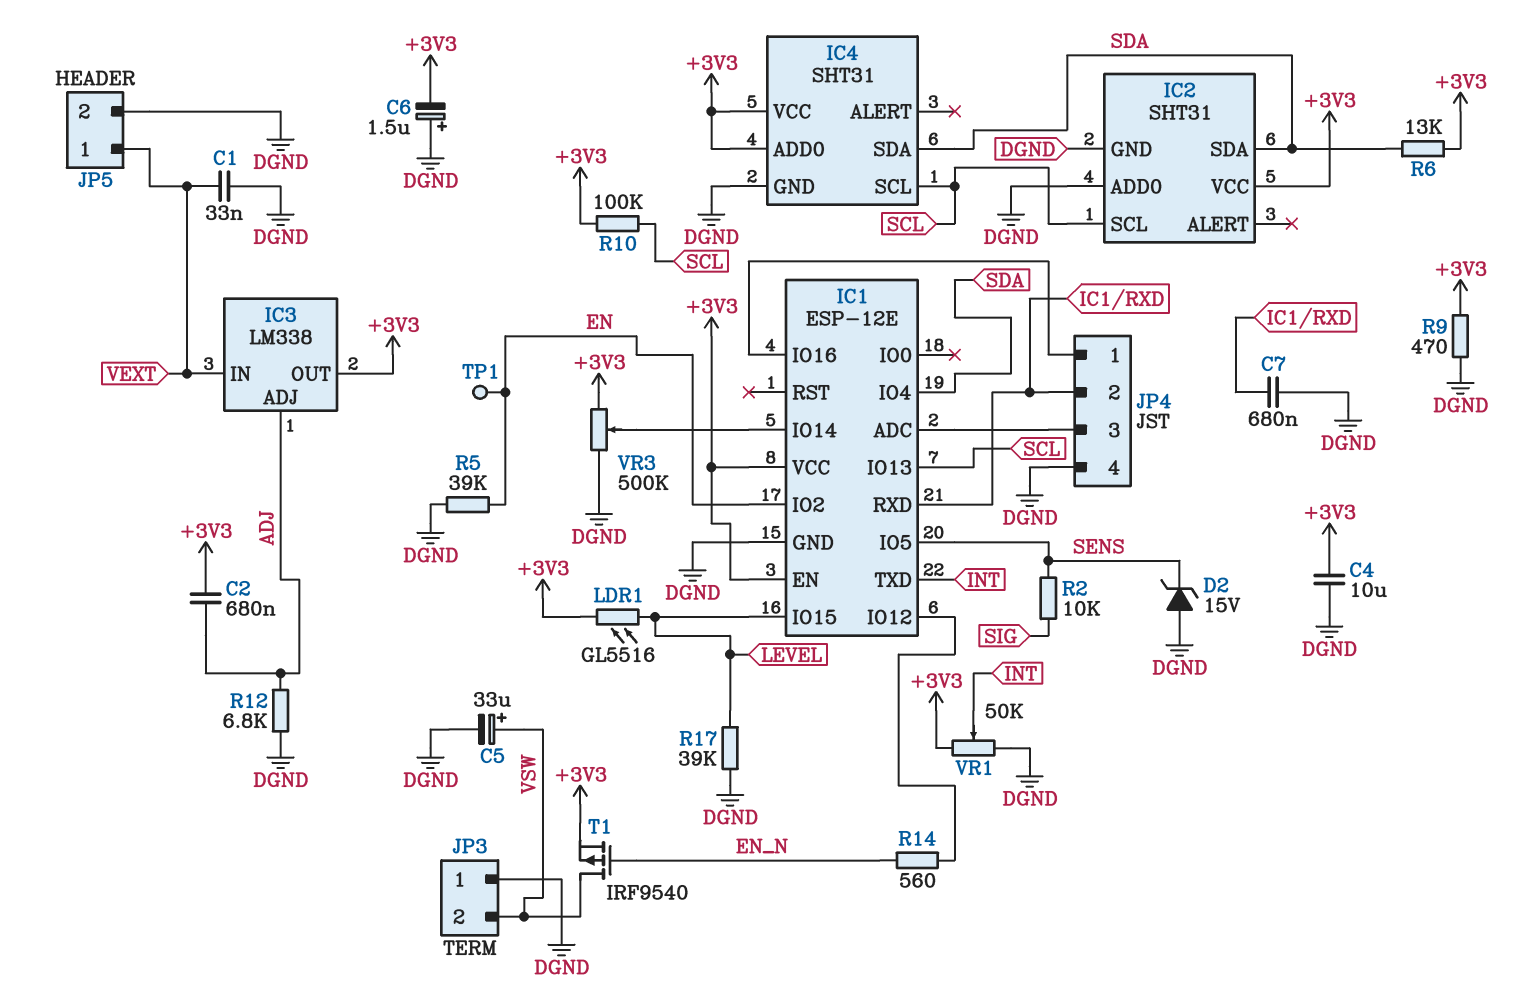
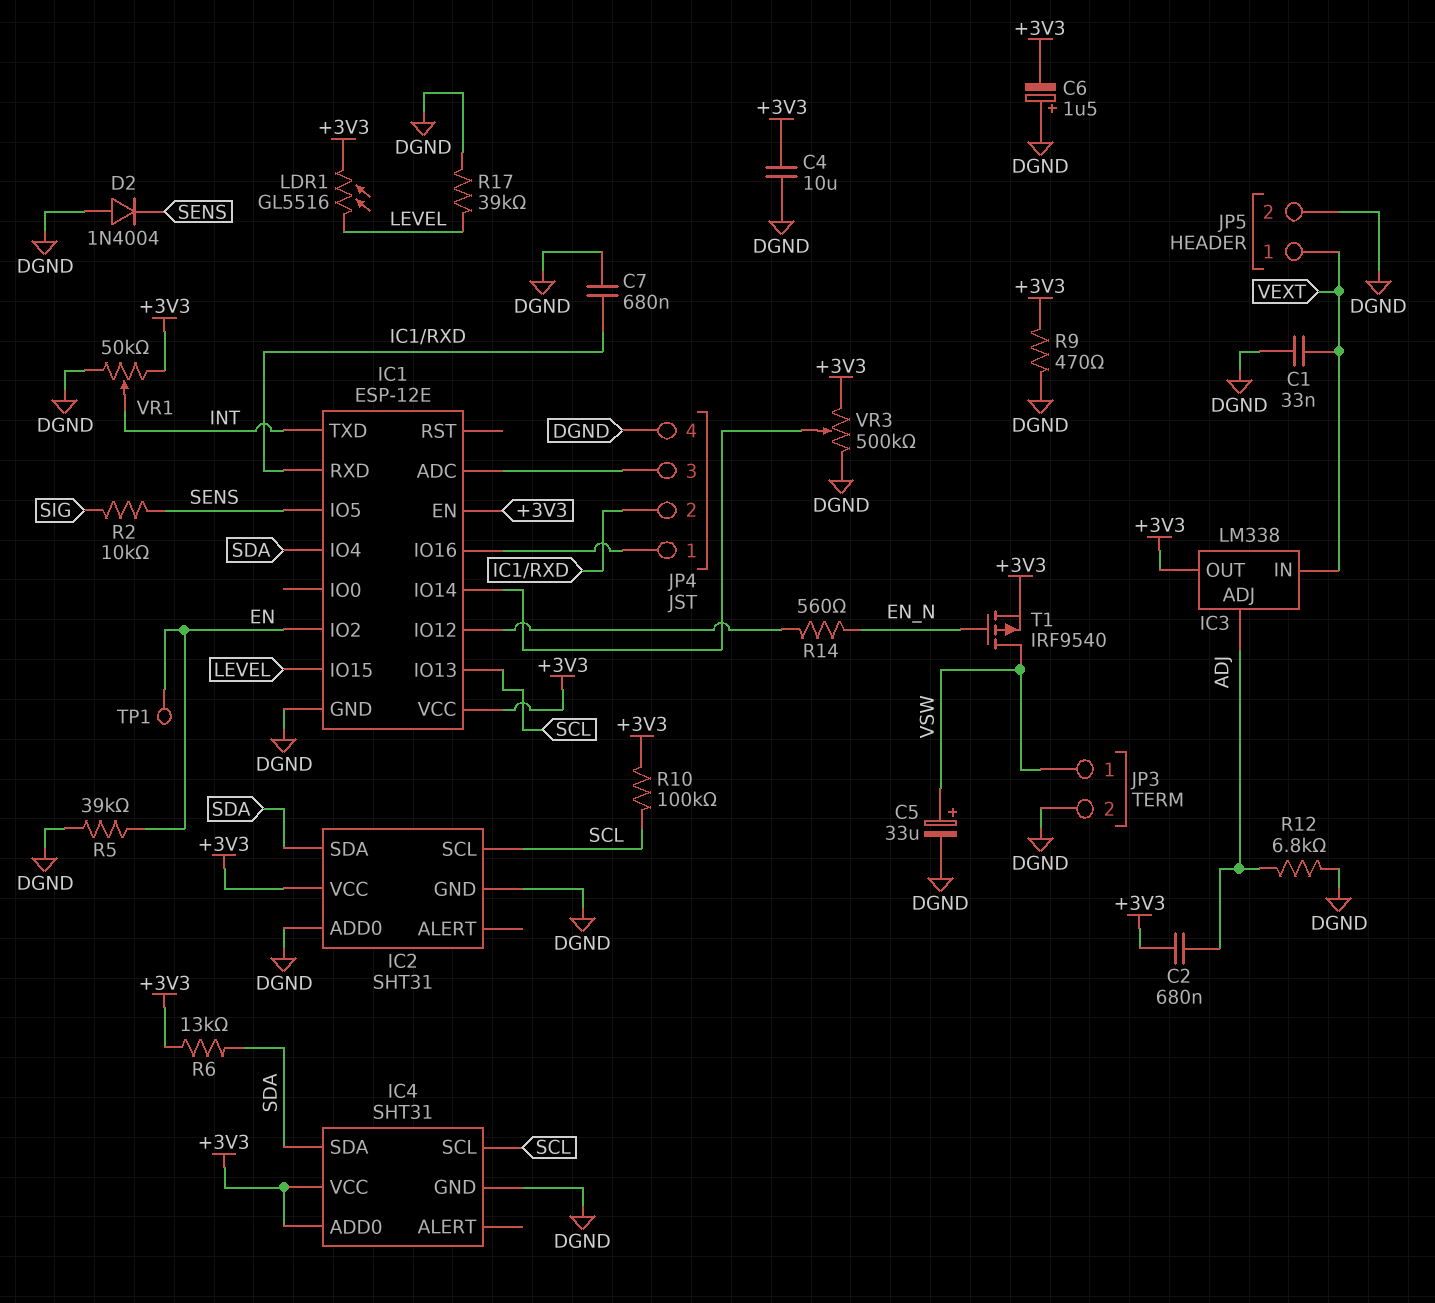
D2: zener 15V (A DGND, K SENS) -> diode 1N4004 (A DGND, K SENS)
JP3 pin 1: DGND -> VSW
JP3 pin 2: VSW -> DGND

